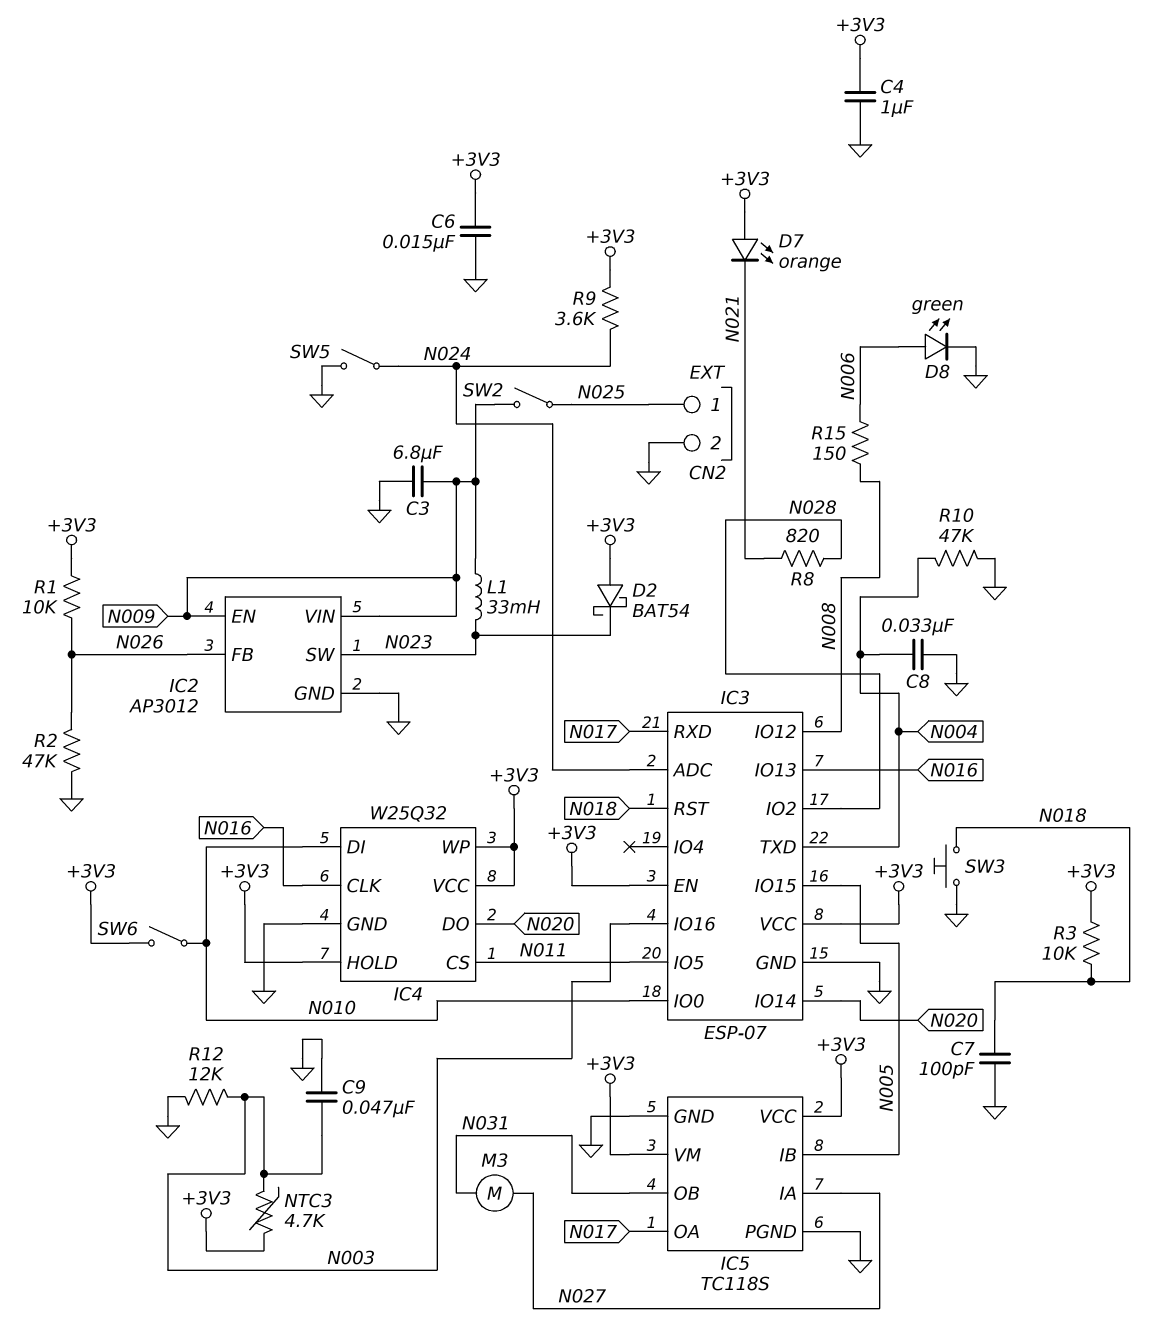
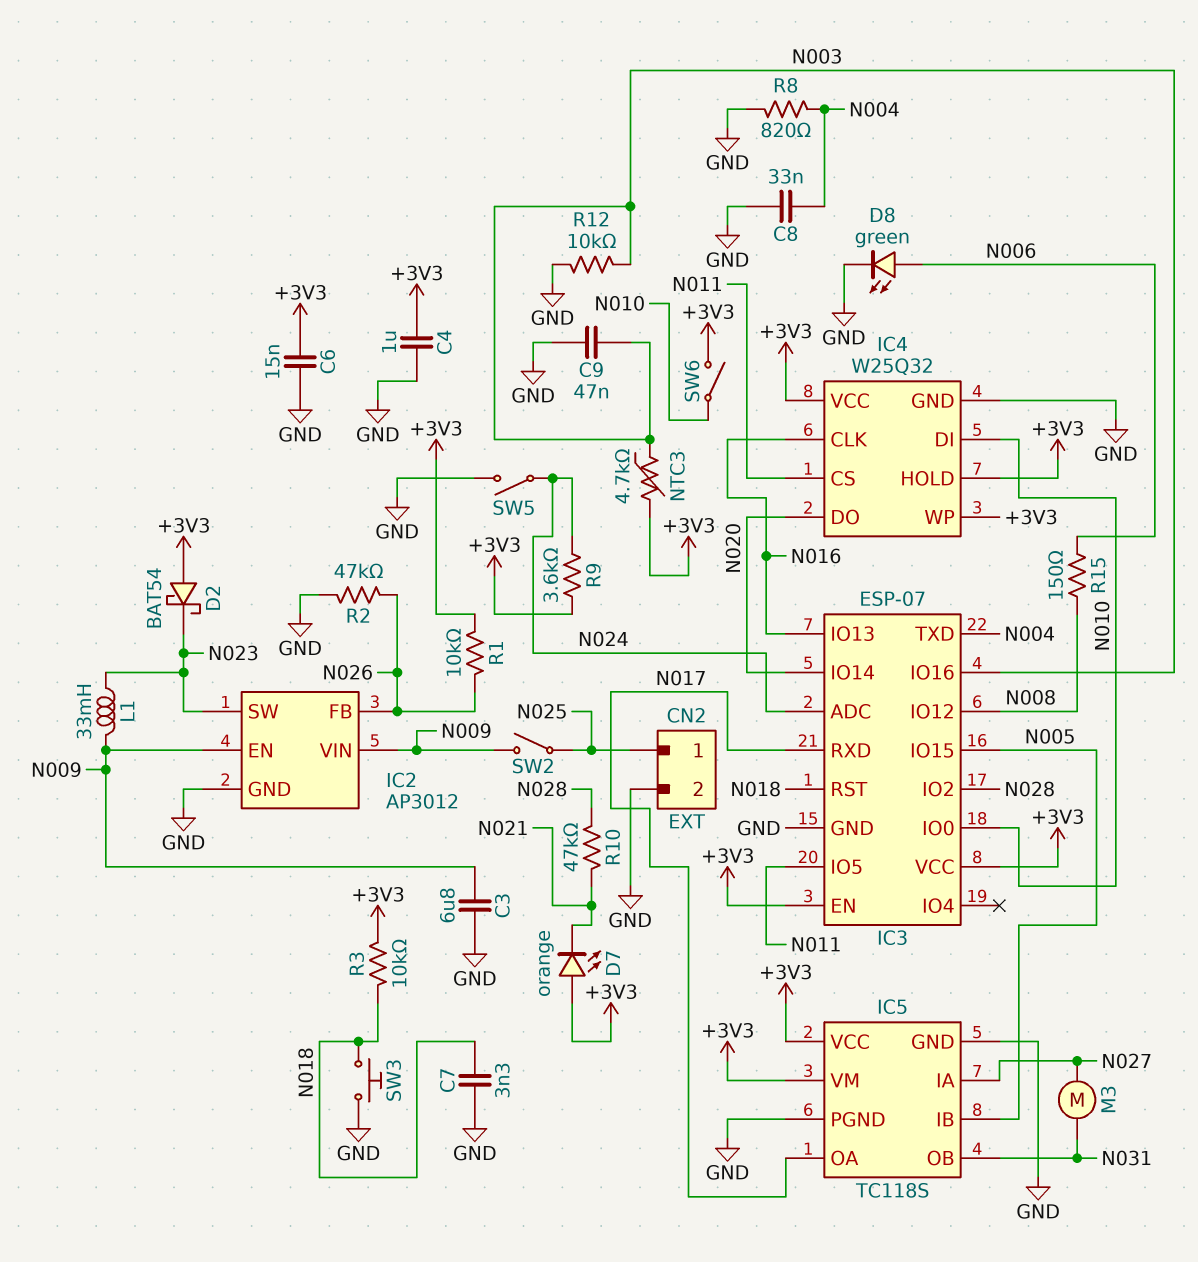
C7: 100pF (GND, N018) -> 3.3nF (GND, N018)
R8: 820 (N021, N028) -> 820 (GND, N004)
R10: 47k (GND, N004) -> 47k (N021, N028)
R12: 12k (GND, N003) -> 10k (GND, N003)

